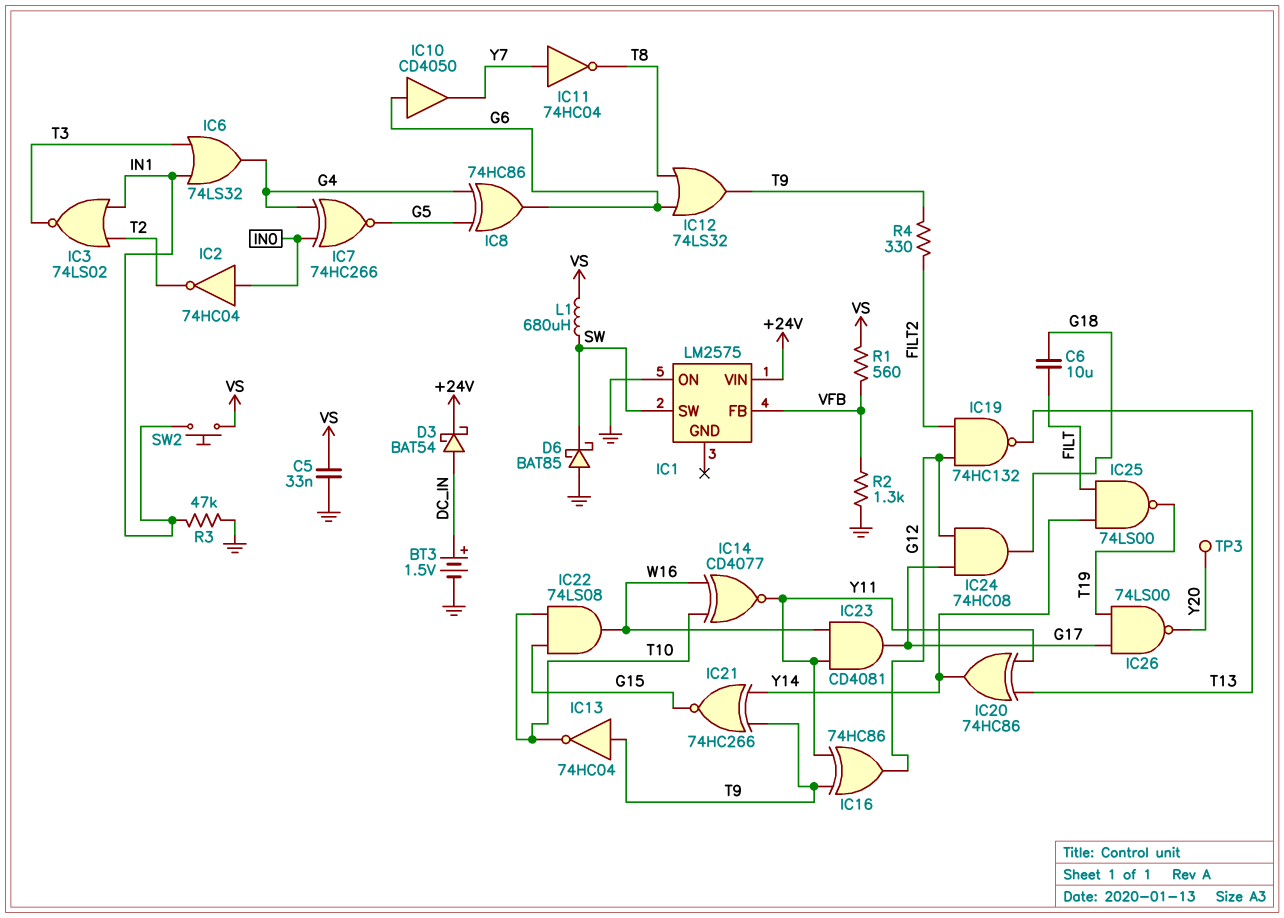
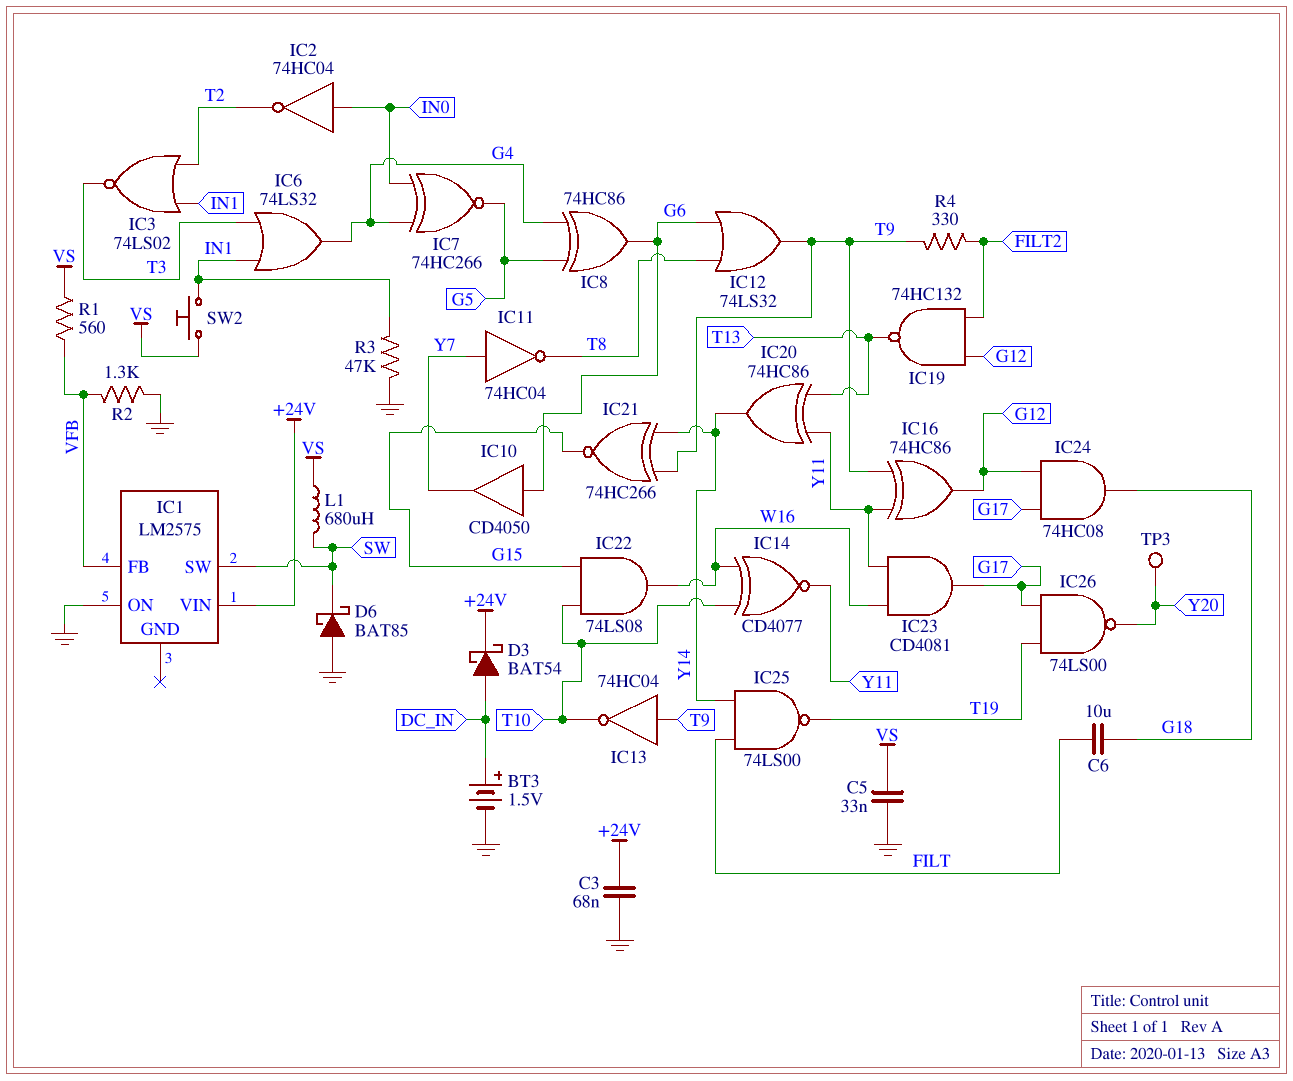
C3: none -> 68nF (+24V, GND)

